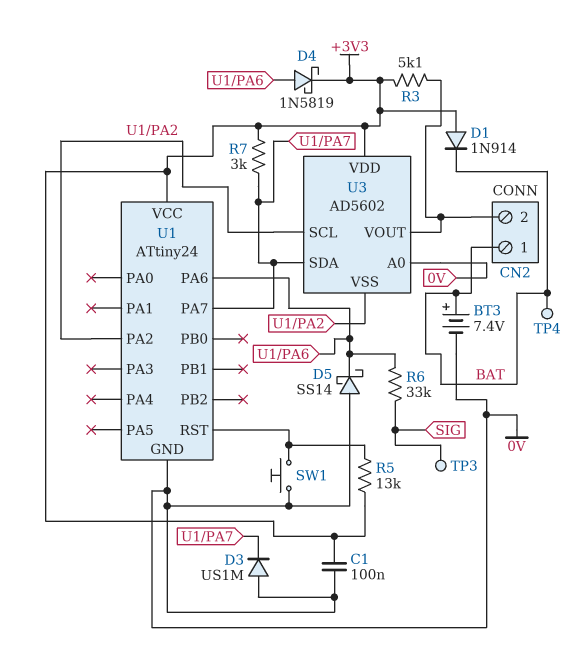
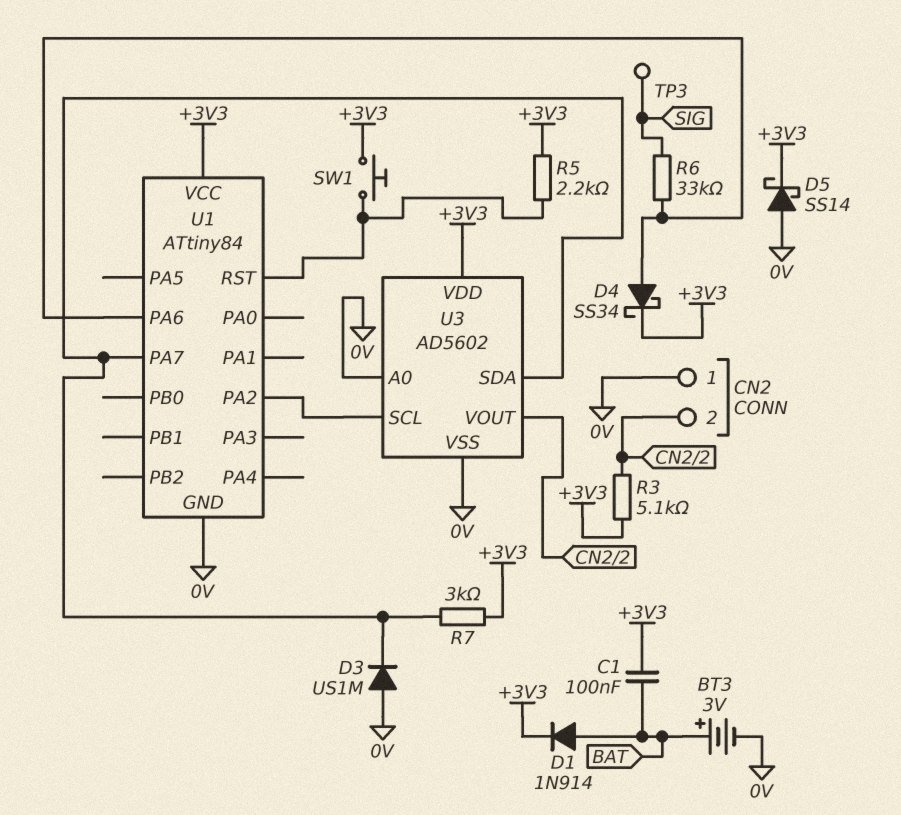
BT3: 7.4V (plus BAT, minus 0V) -> 3V (plus BAT, minus 0V)
C1: 100nF (+3V3, 0V) -> 100nF (+3V3, BAT)
CN2 pin 1: BAT -> 0V
D1: diode 1N914 (A +3V3, K BAT) -> diode 1N914 (A BAT, K +3V3)
D4: schottky 1N5819 (A U1/PA6, K +3V3) -> schottky SS34 (A U1/PA6, K +3V3)
D5: schottky SS14 (A 0V, K U1/PA6) -> schottky SS14 (A 0V, K +3V3)
R5: 13k (+3V3, U1/RST) -> 2.2k (+3V3, U1/RST)
SW1: button (0V, U1/RST) -> button (+3V3, U1/RST)
TP4: test point (BAT) -> none
U1: ATtiny24 -> ATtiny84
U3 pin VSS: U1/PA2 -> 0V

